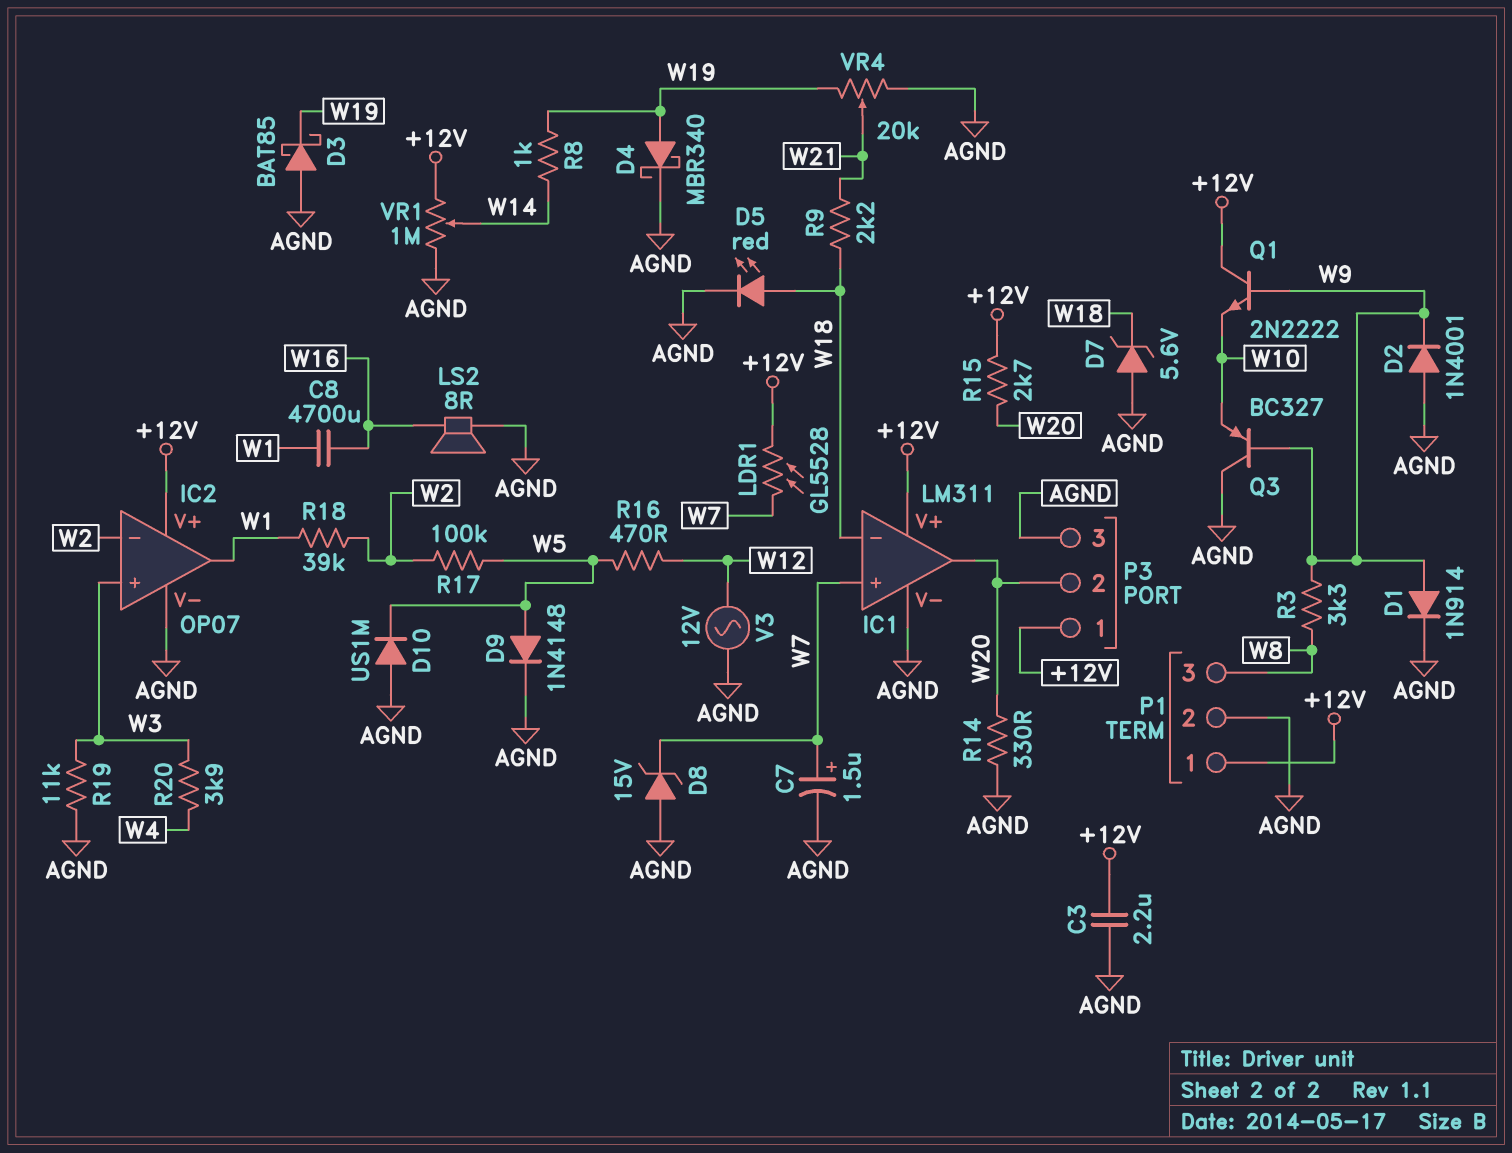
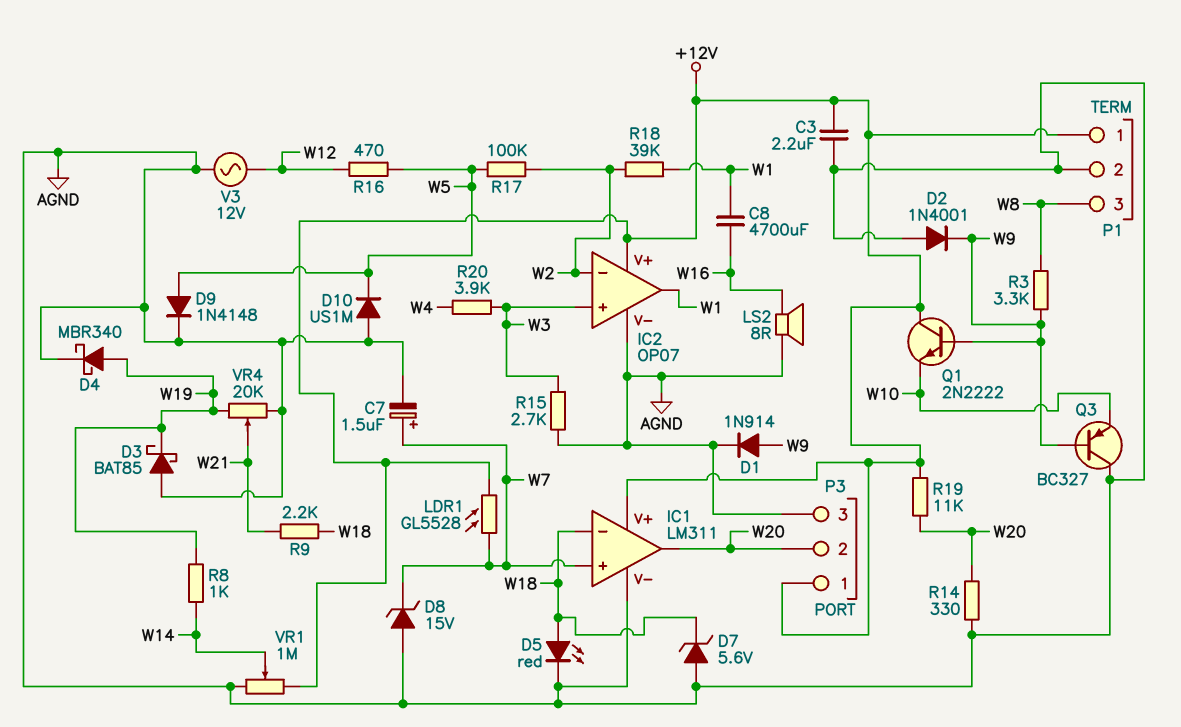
R15: 2.7k (+12V, W20) -> 2.7k (AGND, W3)
R19: 11k (AGND, W3) -> 11k (+12V, W20)

